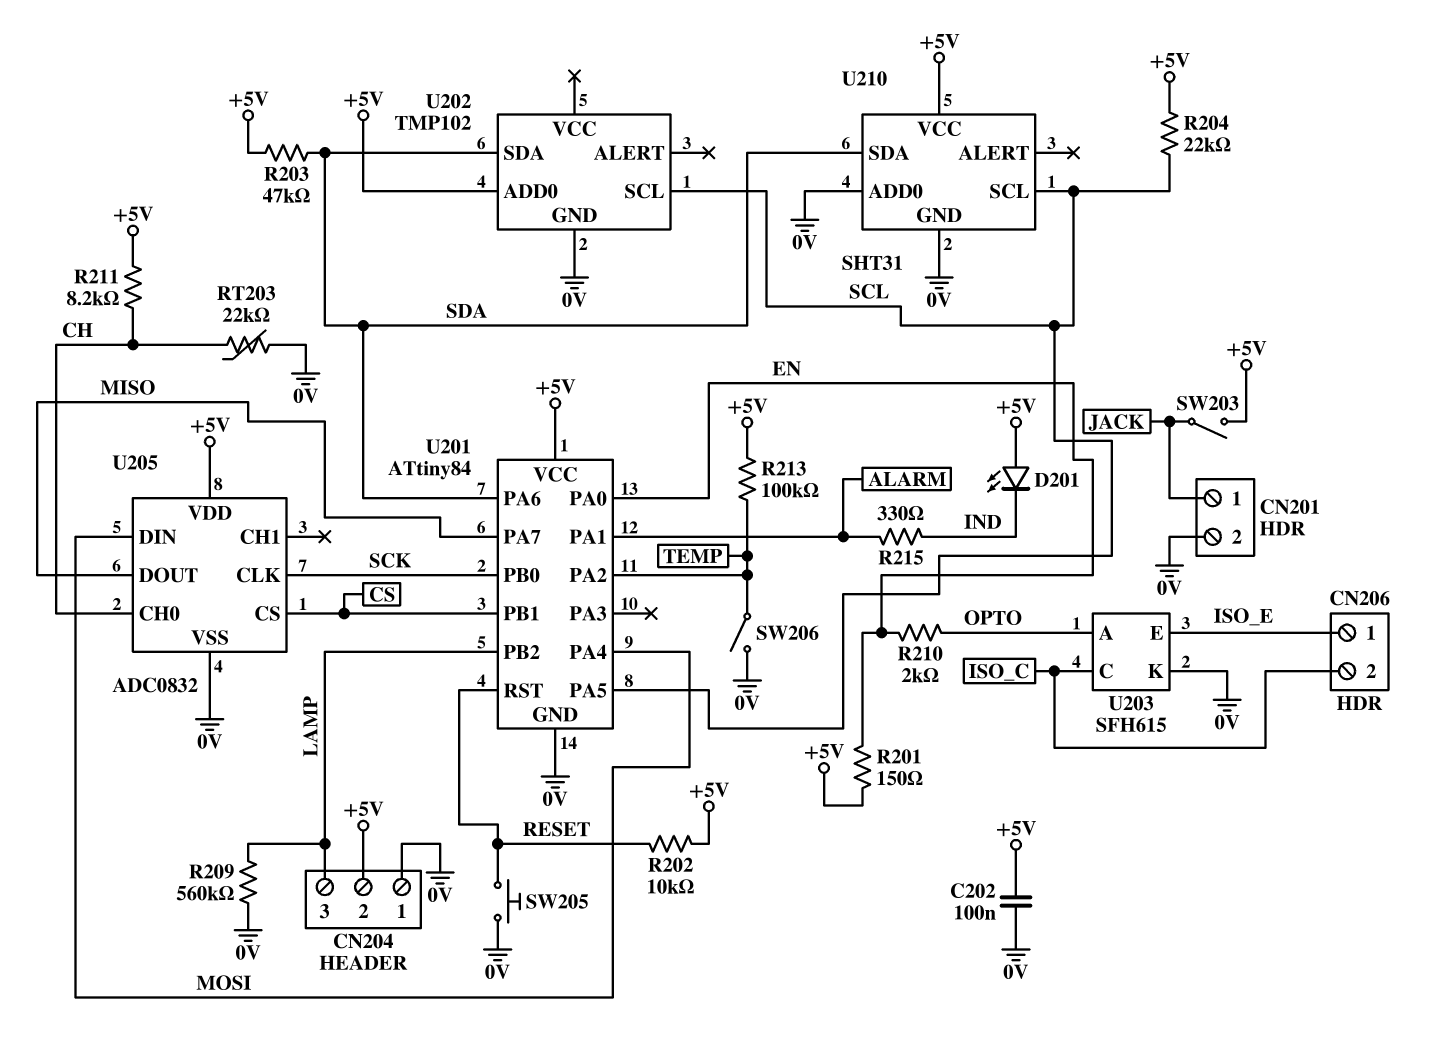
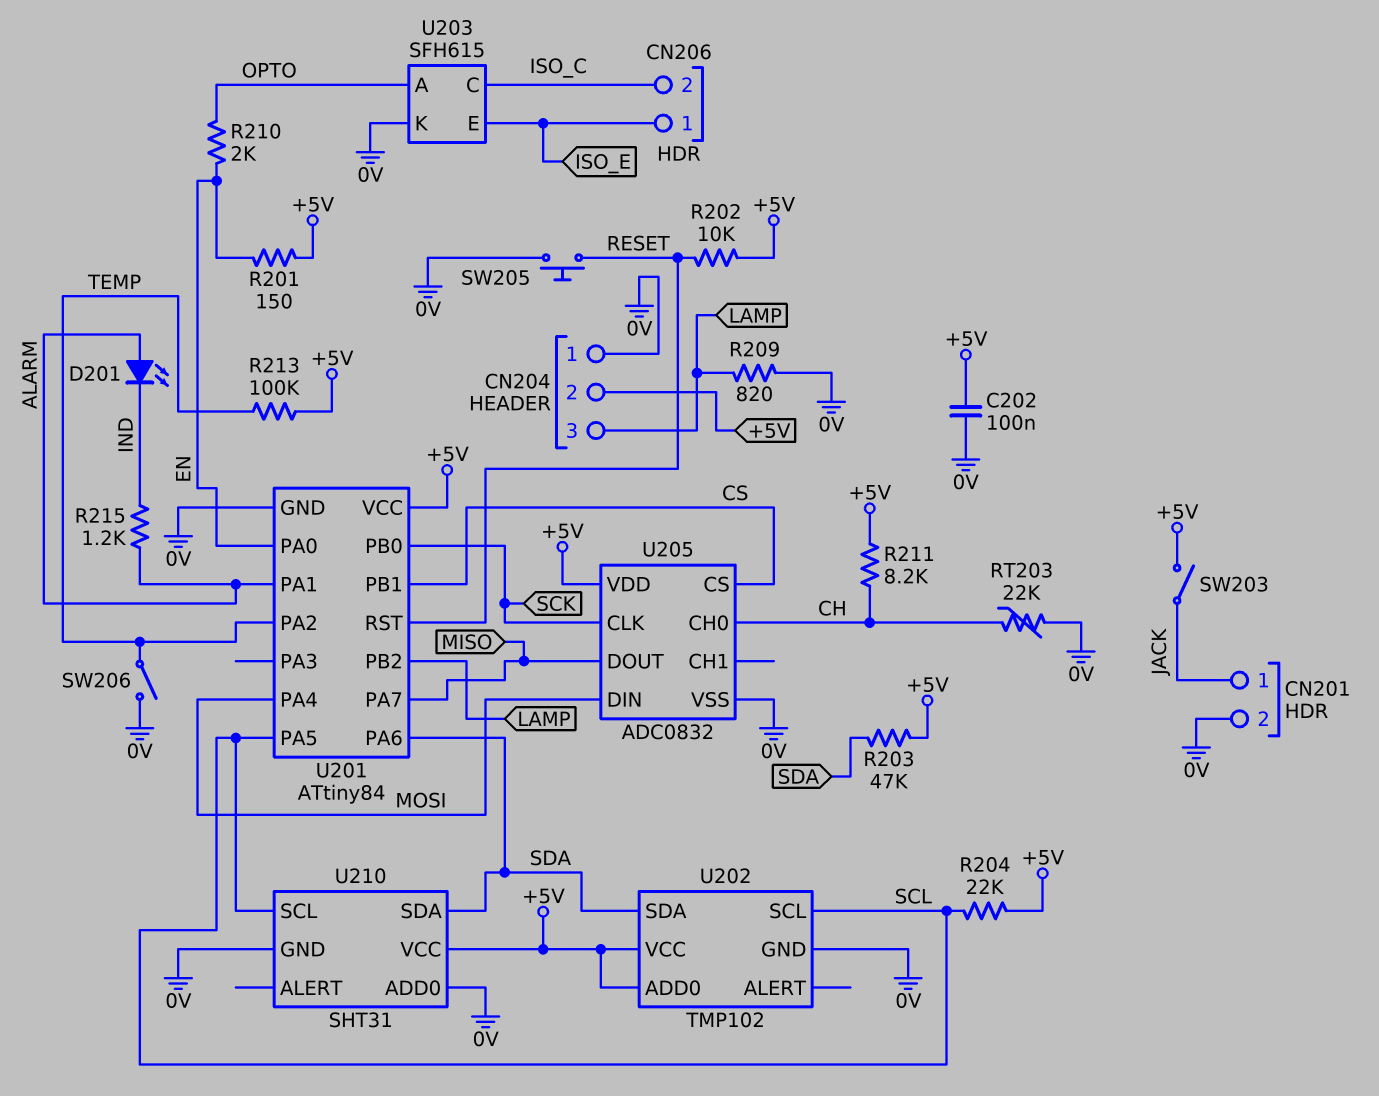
D201: LED (A +5V, K IND) -> LED (A ALARM, K IND)
R209: 560k (0V, LAMP) -> 820 (0V, LAMP)
R215: 330 (ALARM, IND) -> 1.2k (ALARM, IND)
U202 pin VCC: none -> +5V

